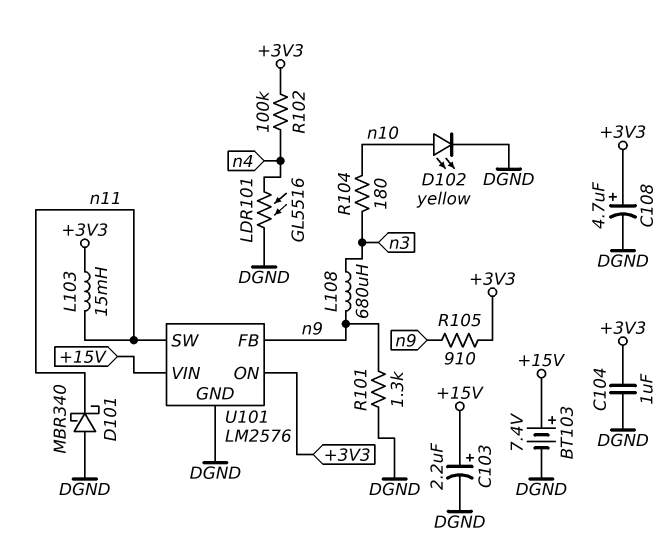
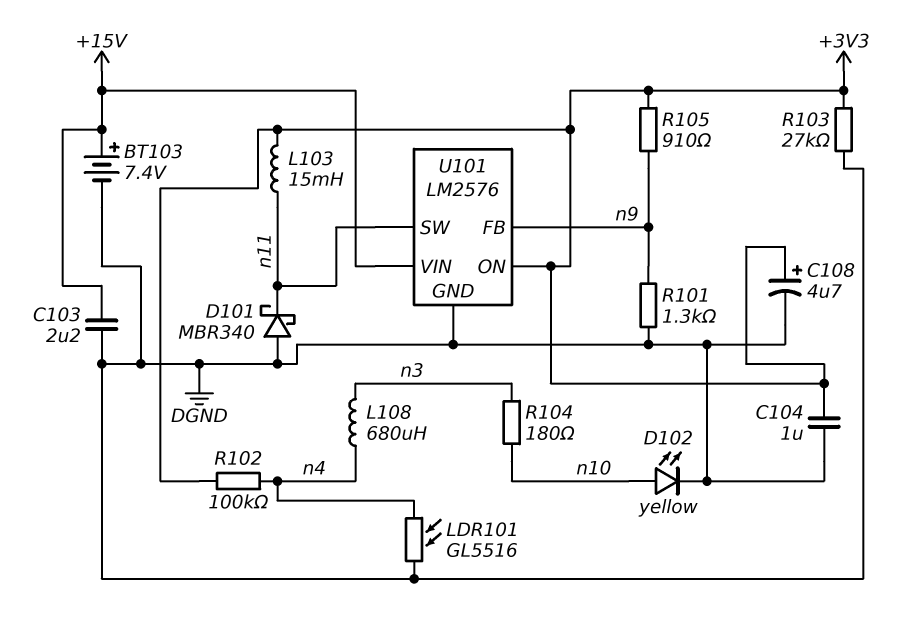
C103: 2.2uF (plus +15V, minus DGND) -> 2.2uF (+15V, DGND)
L108: 680uH (n3, n9) -> 680uH (n3, n4)
R103: none -> 27k (+3V3, DGND)

